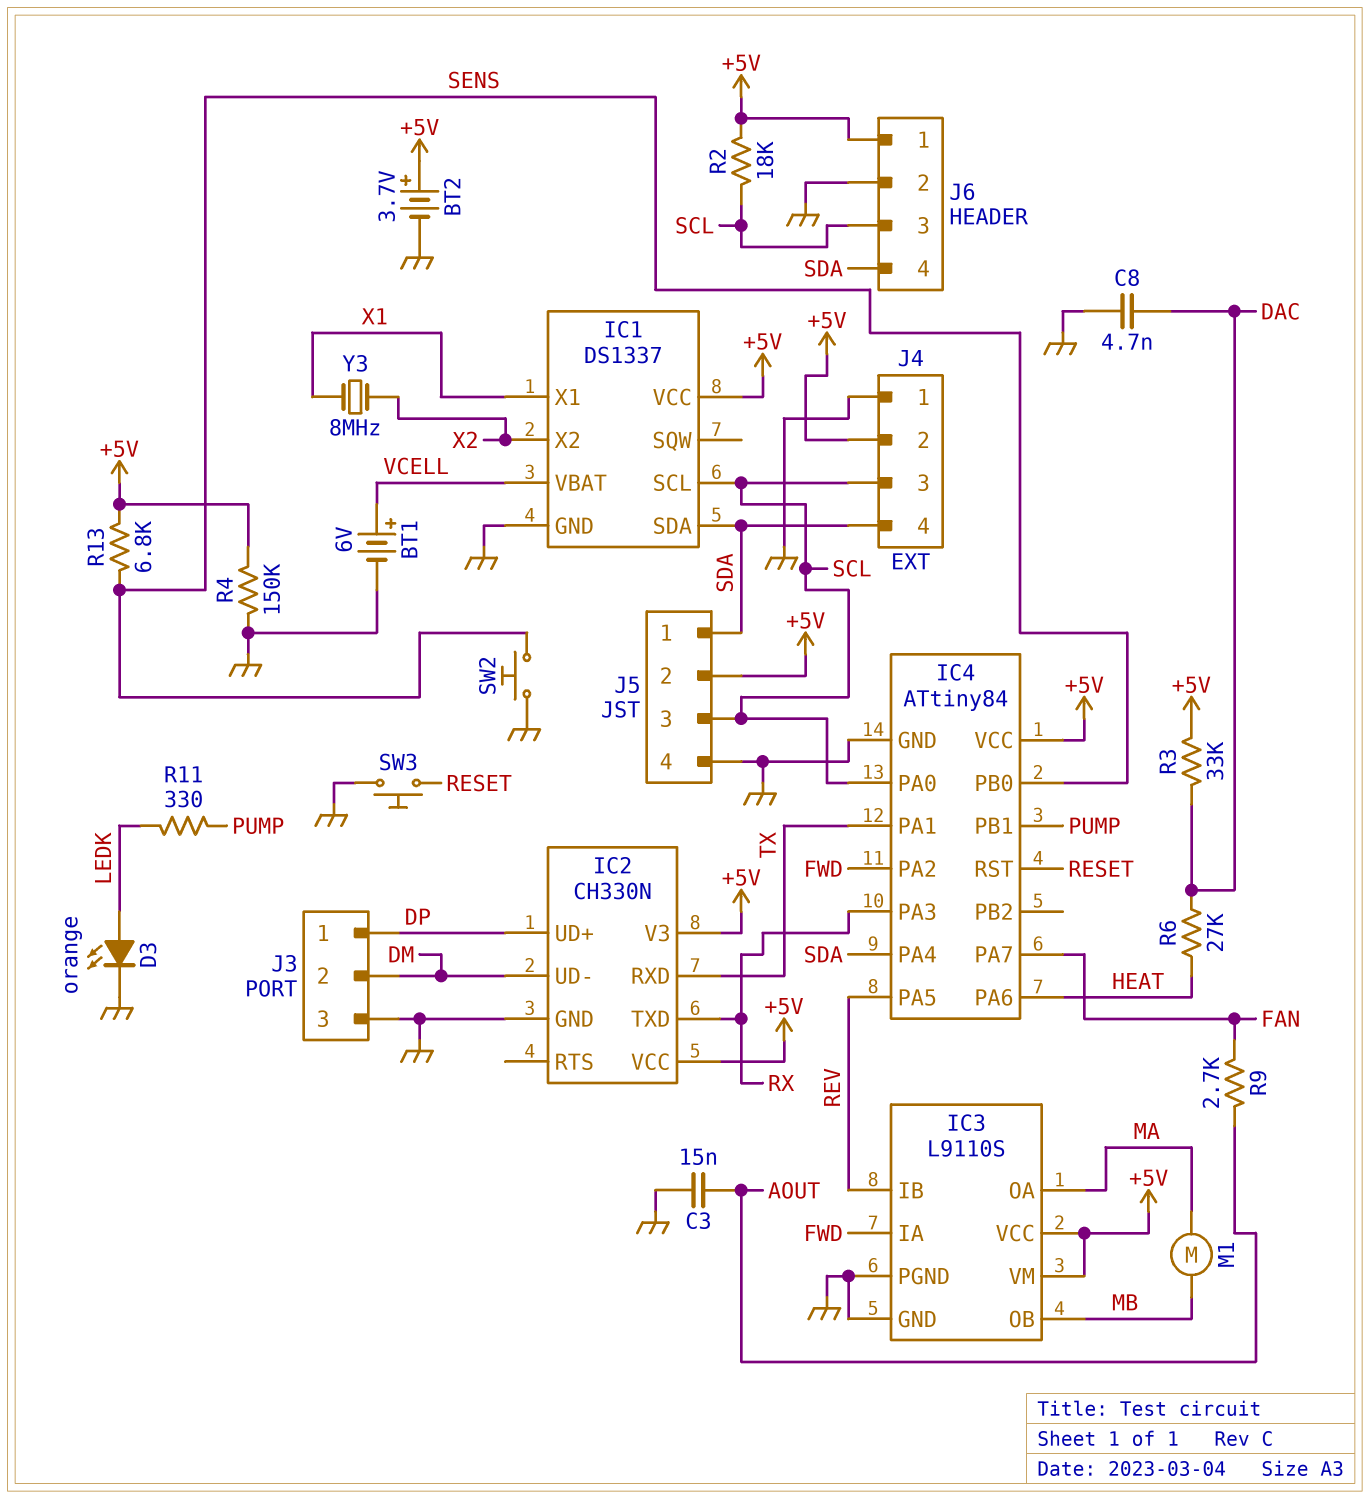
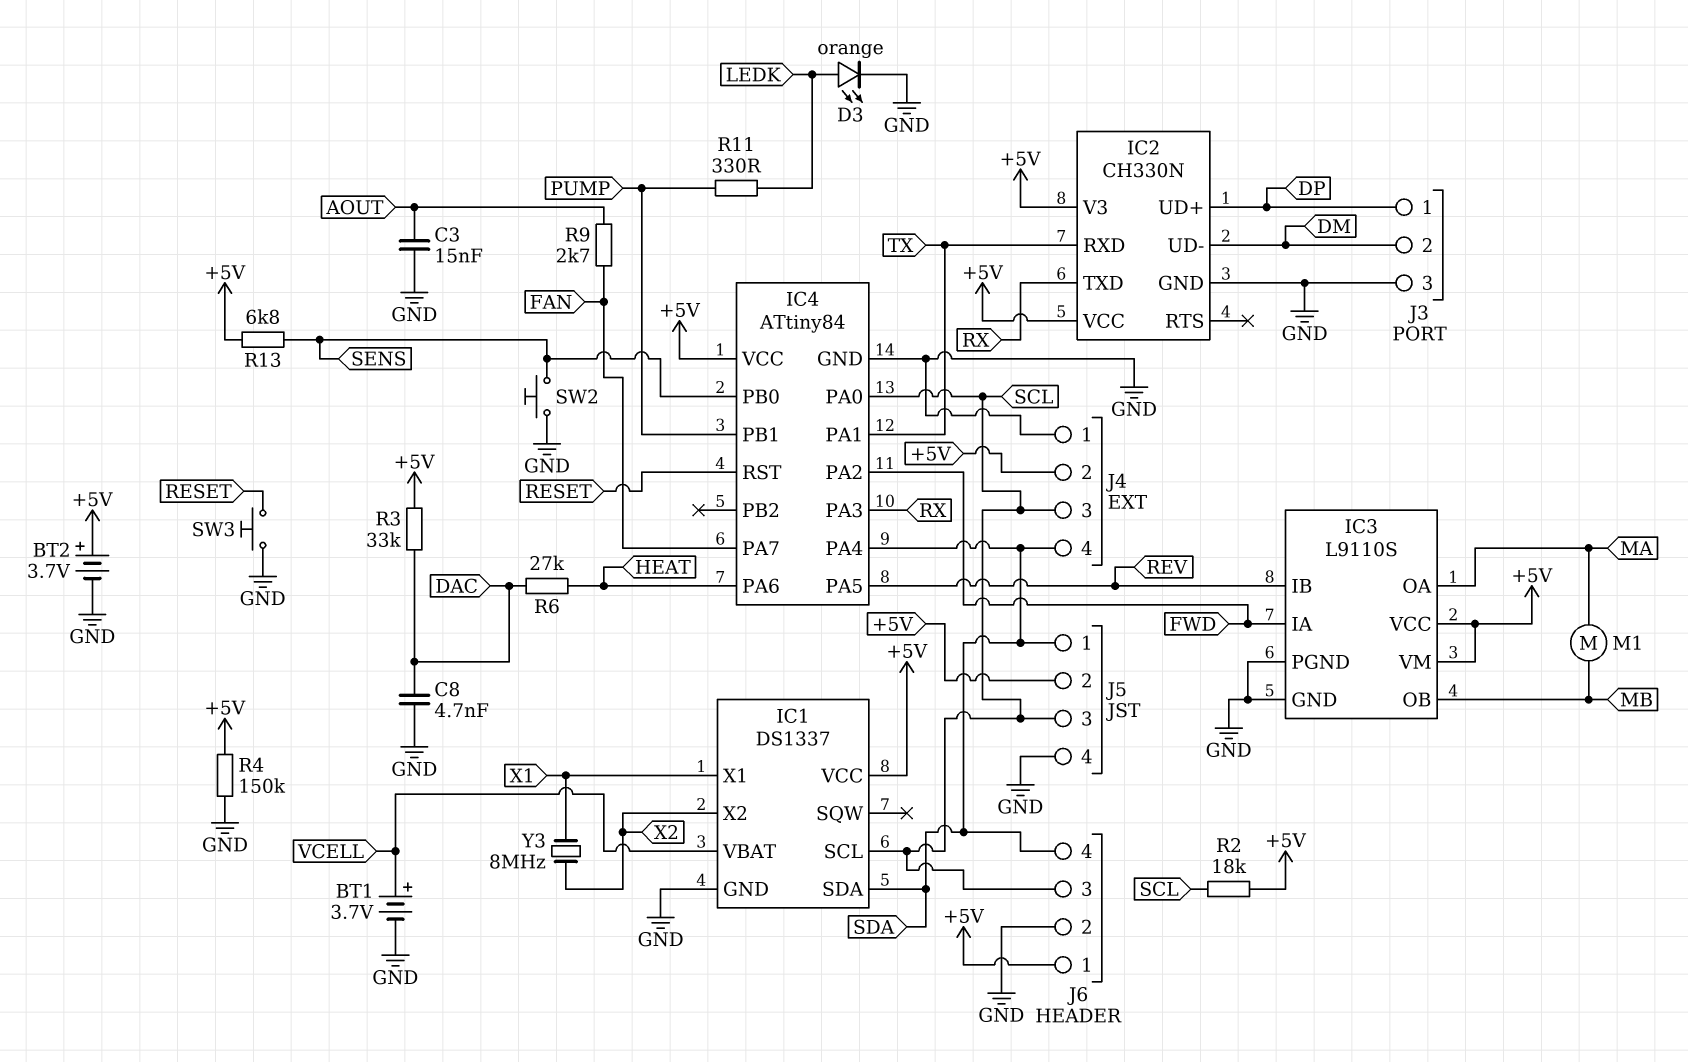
BT1: 6V (plus VCELL, minus GND) -> 3.7V (plus VCELL, minus GND)

